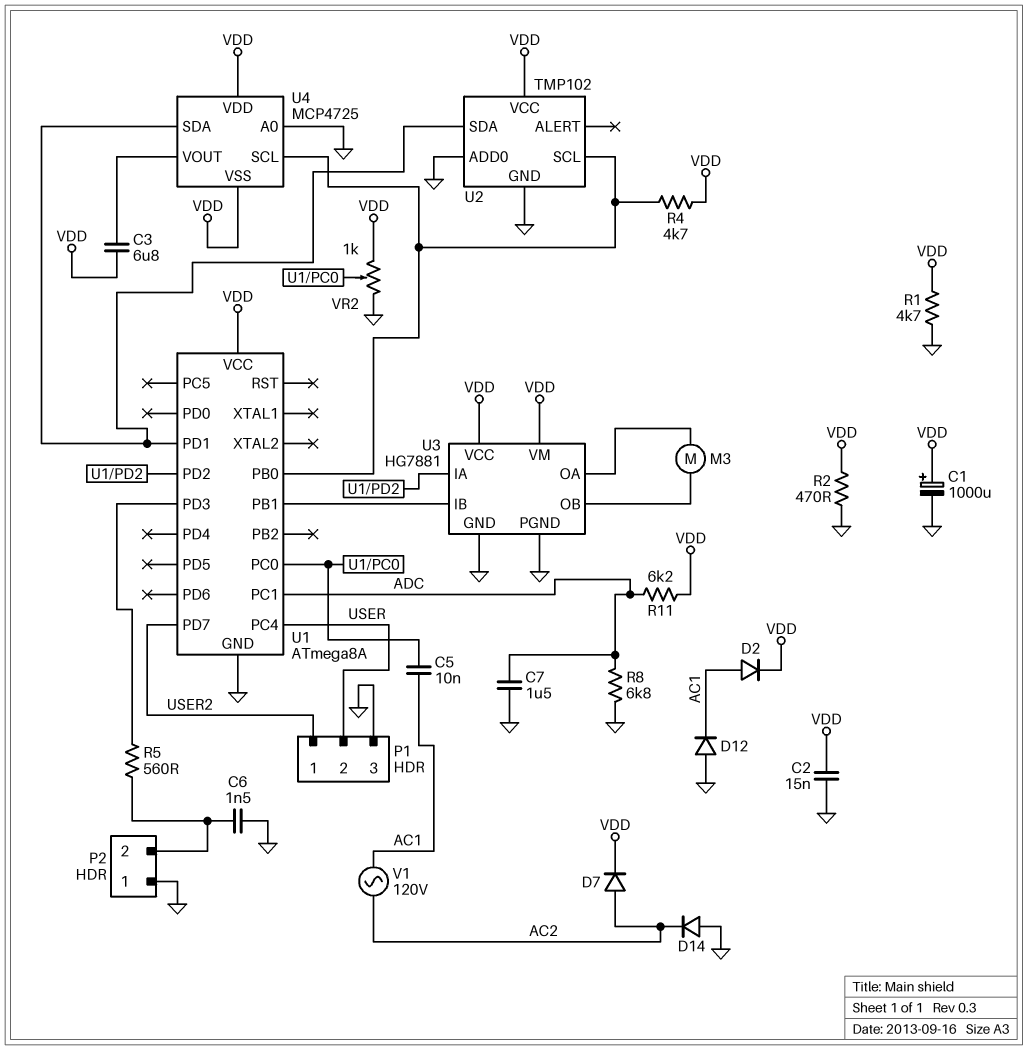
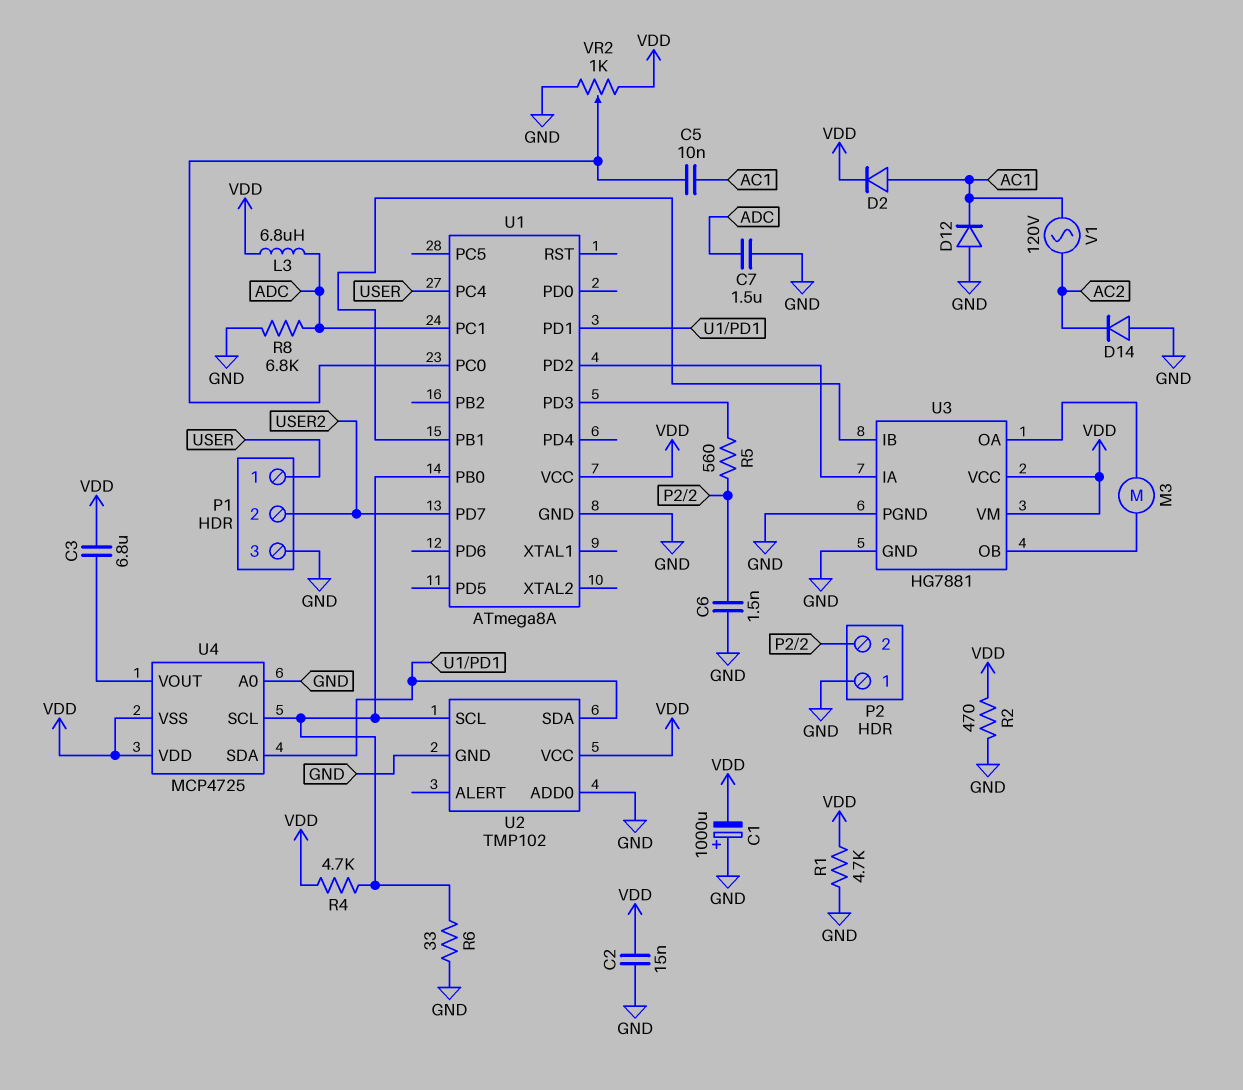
C1: 1000uF (plus VDD, minus GND) -> 1000uF (plus GND, minus VDD)
D7: diode (A AC2, K VDD) -> none
L3: none -> 6.8uH (ADC, VDD)
P1 pin 1: USER2 -> USER
P1 pin 2: USER -> USER2
R6: none -> 33 (GND, U1/PB0)
R11: 6.2k (ADC, VDD) -> none

